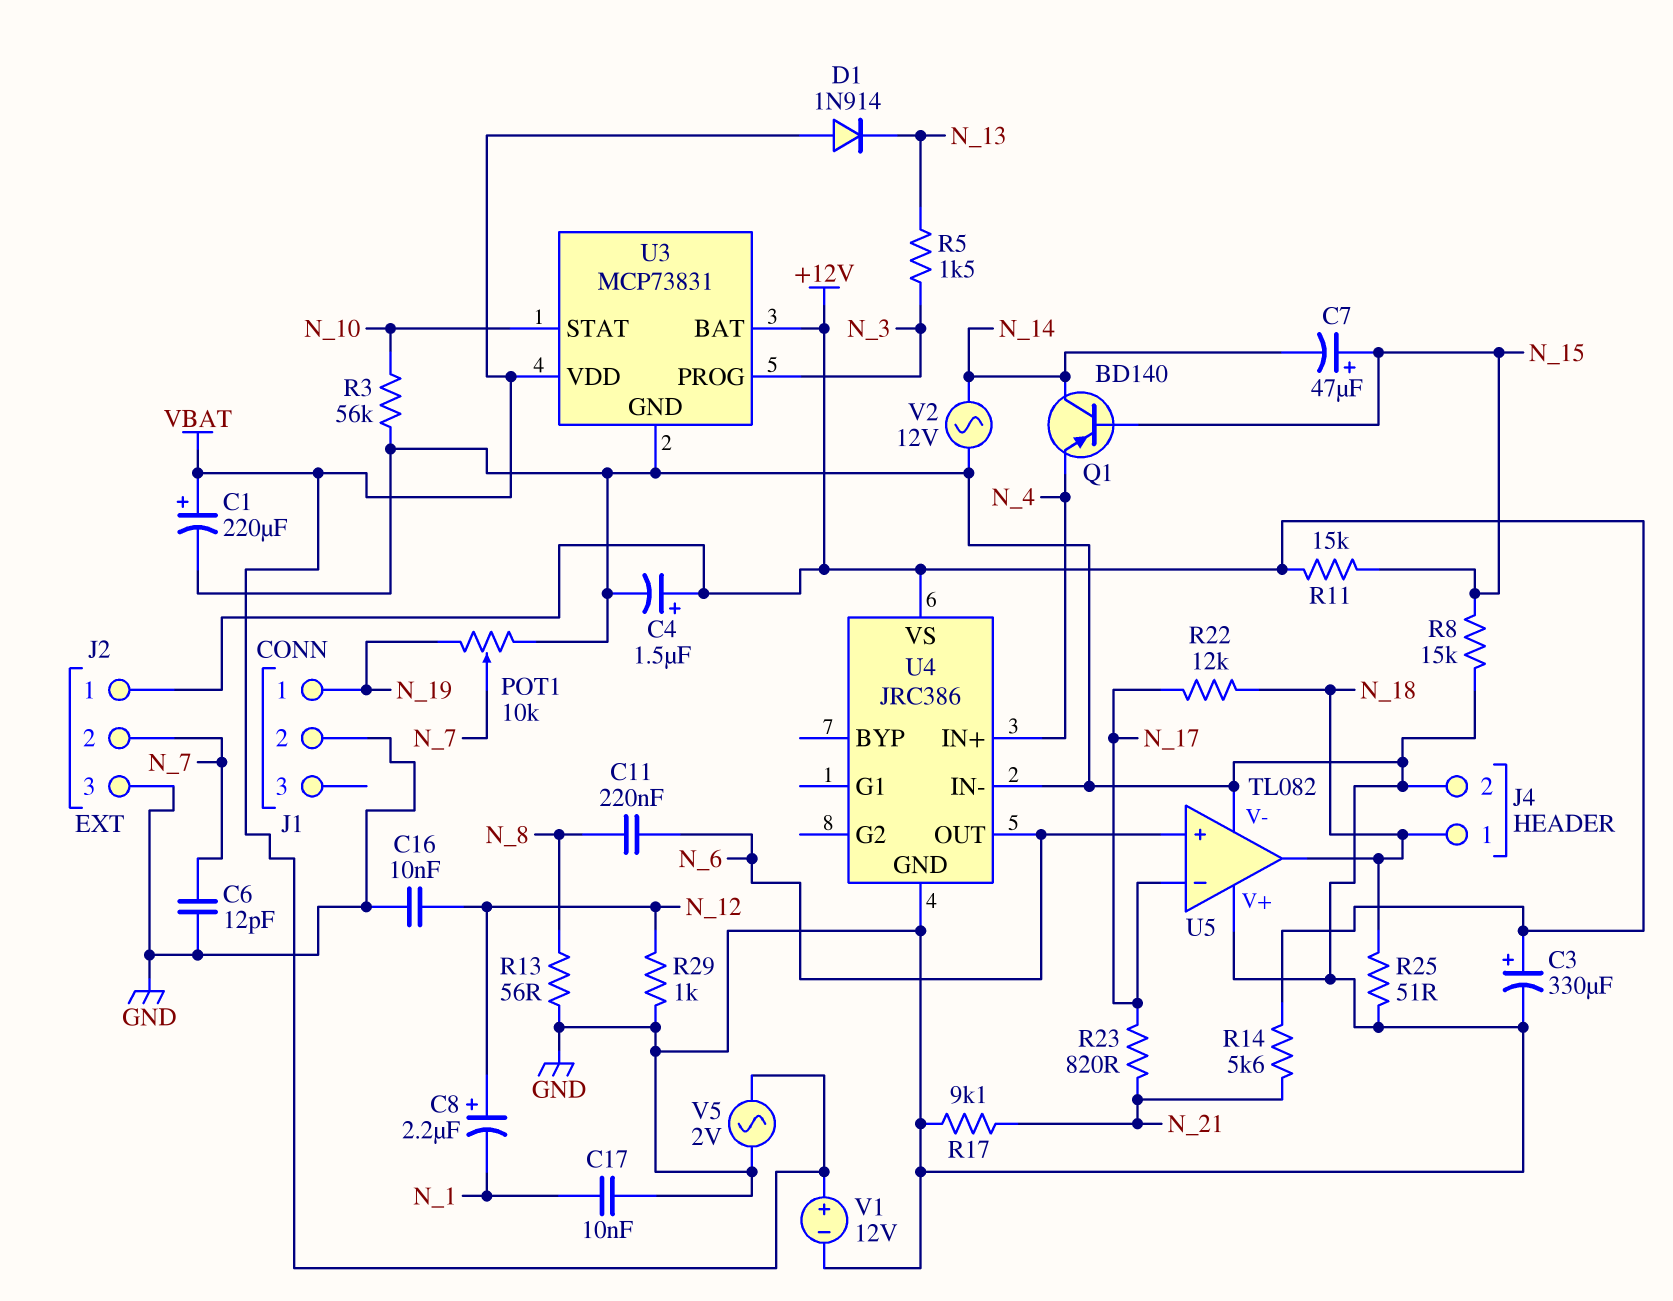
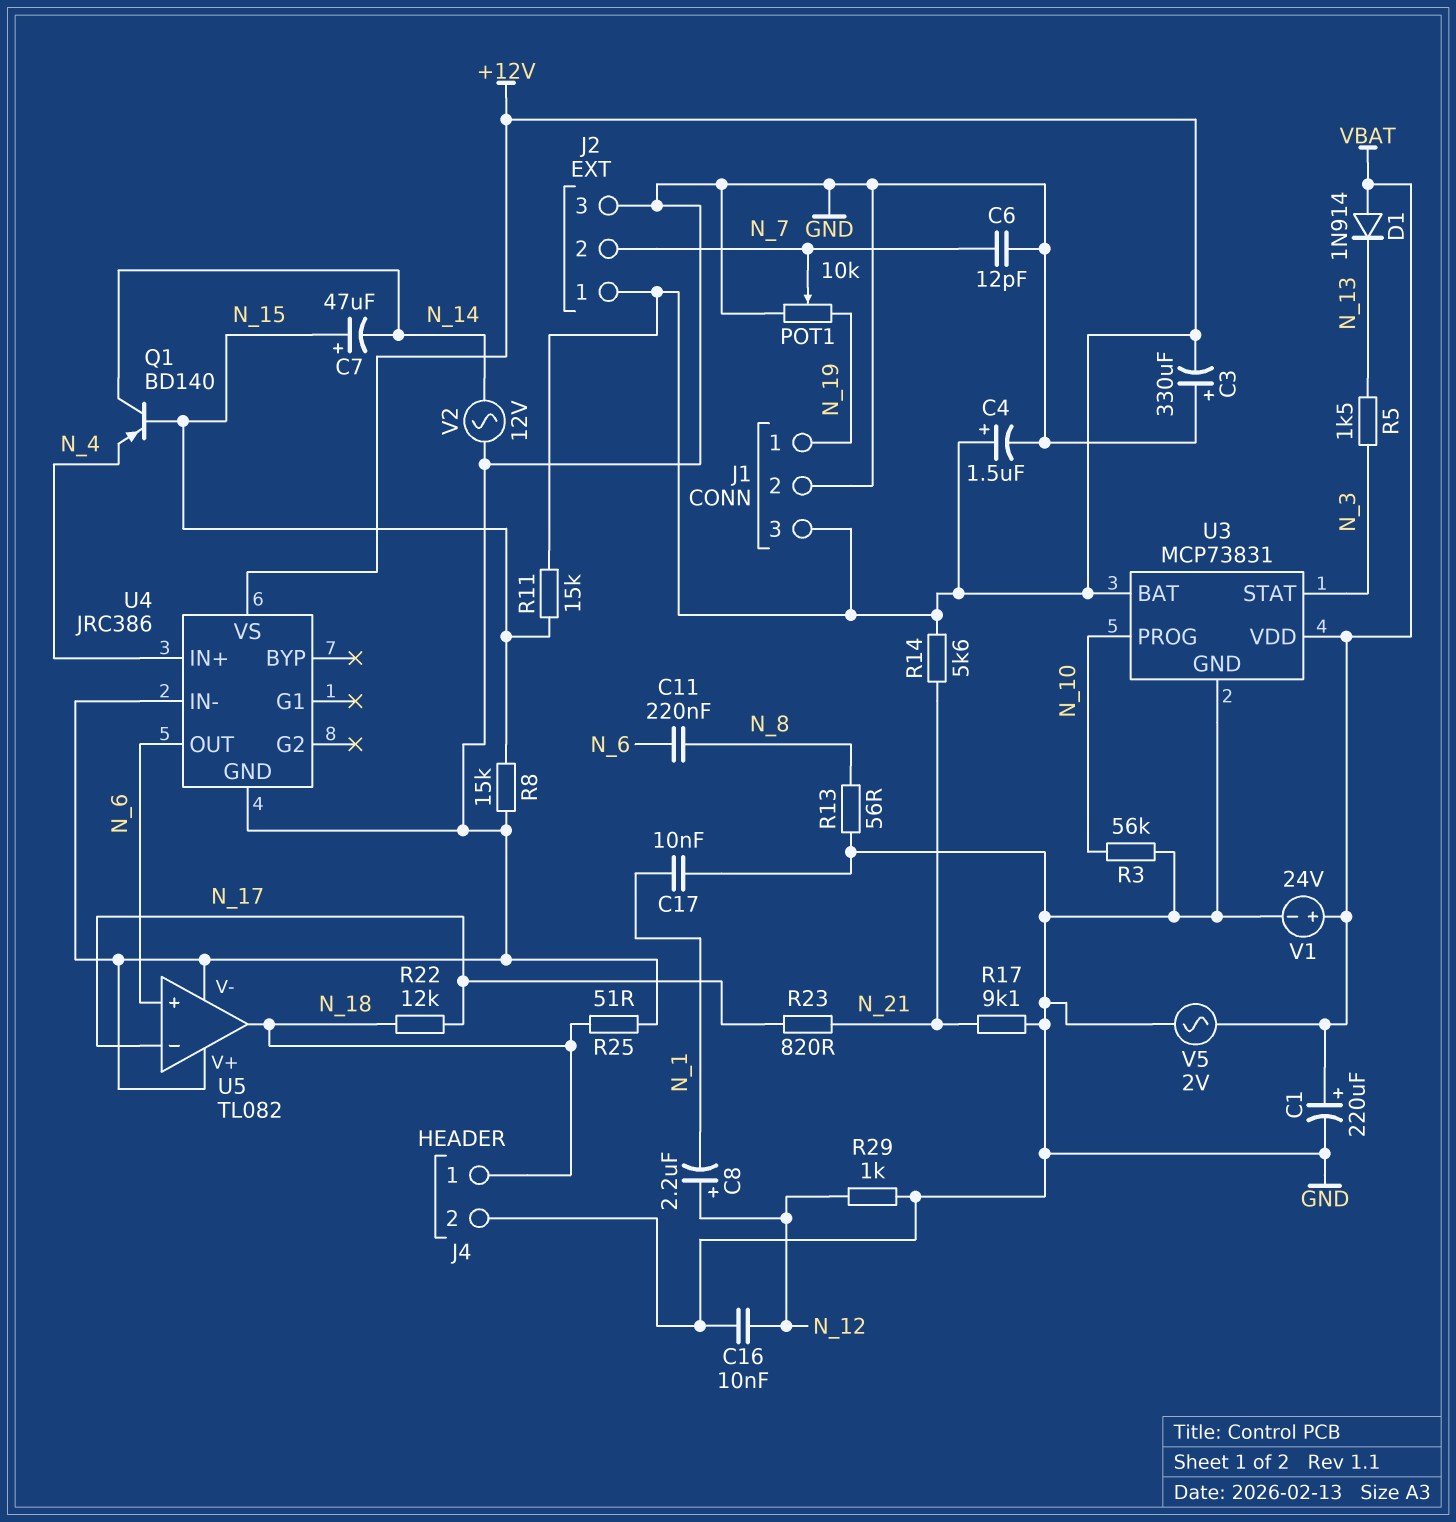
C3: 330uF (plus +12V, minus GND) -> 330uF (plus GND, minus +12V)
J1 pin 3: none -> +12V
U3 pin PROG: N_3 -> N_10
U3 pin STAT: N_10 -> N_3
V1: 12V (plus VBAT, minus GND) -> 24V (plus VBAT, minus GND)

